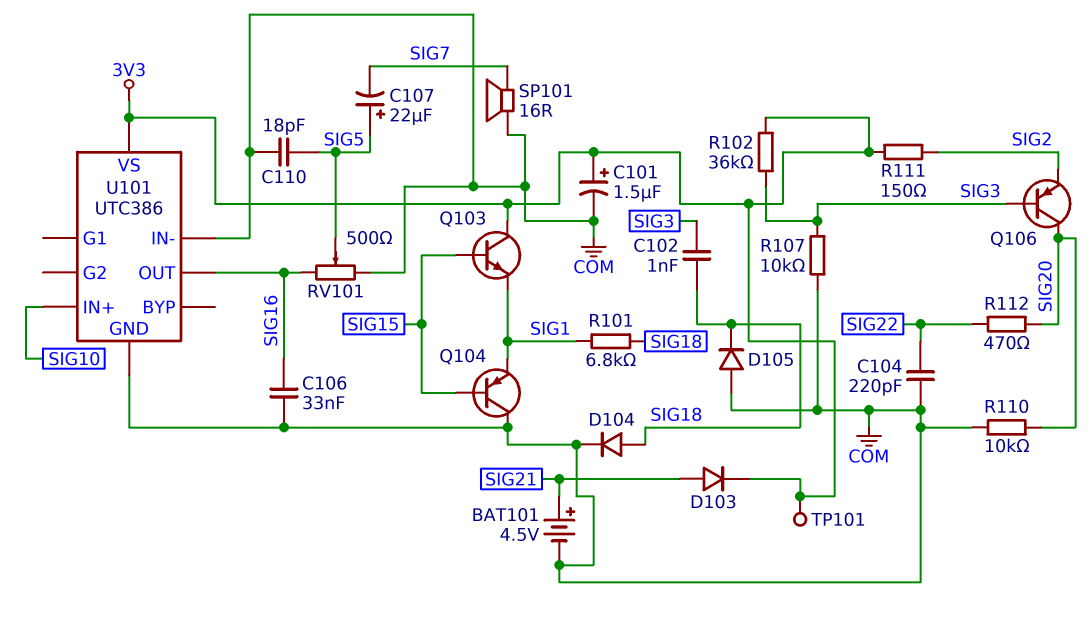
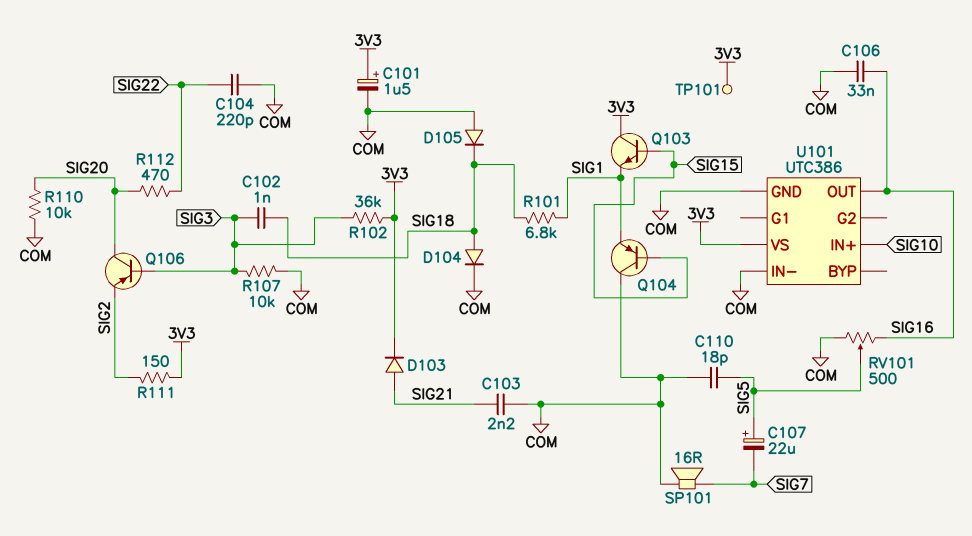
BAT101: 4.5V (plus SIG21, minus COM) -> none
C103: none -> 2.2nF (COM, SIG21)

